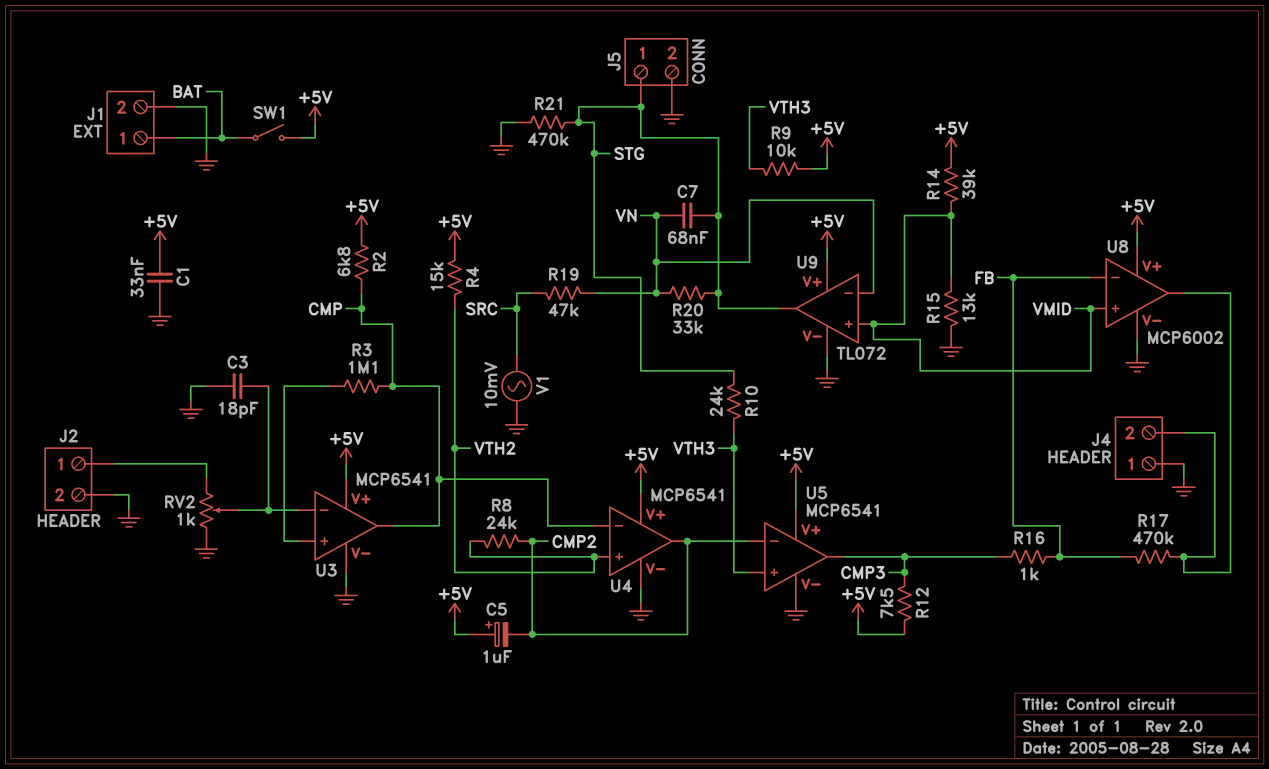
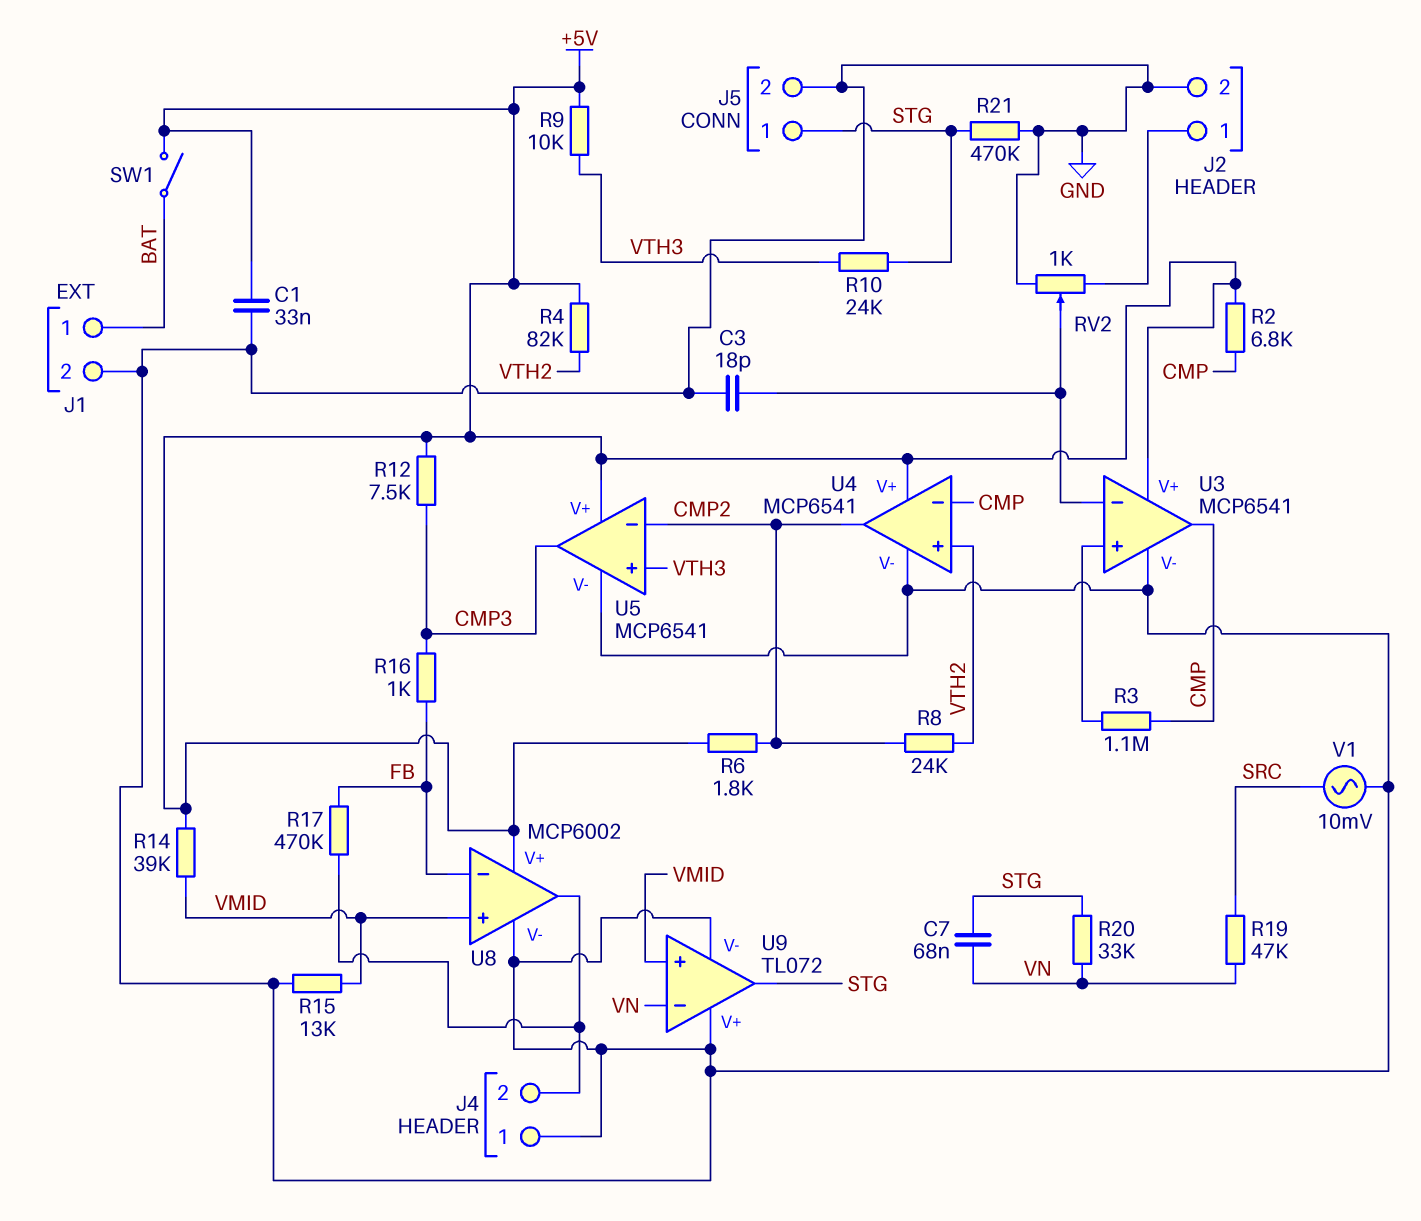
C5: 1uF (plus +5V, minus CMP2) -> none
R4: 15k (+5V, VTH2) -> 82k (+5V, VTH2)
R6: none -> 1.8k (+5V, CMP2)
U9 pin V+: +5V -> GND

